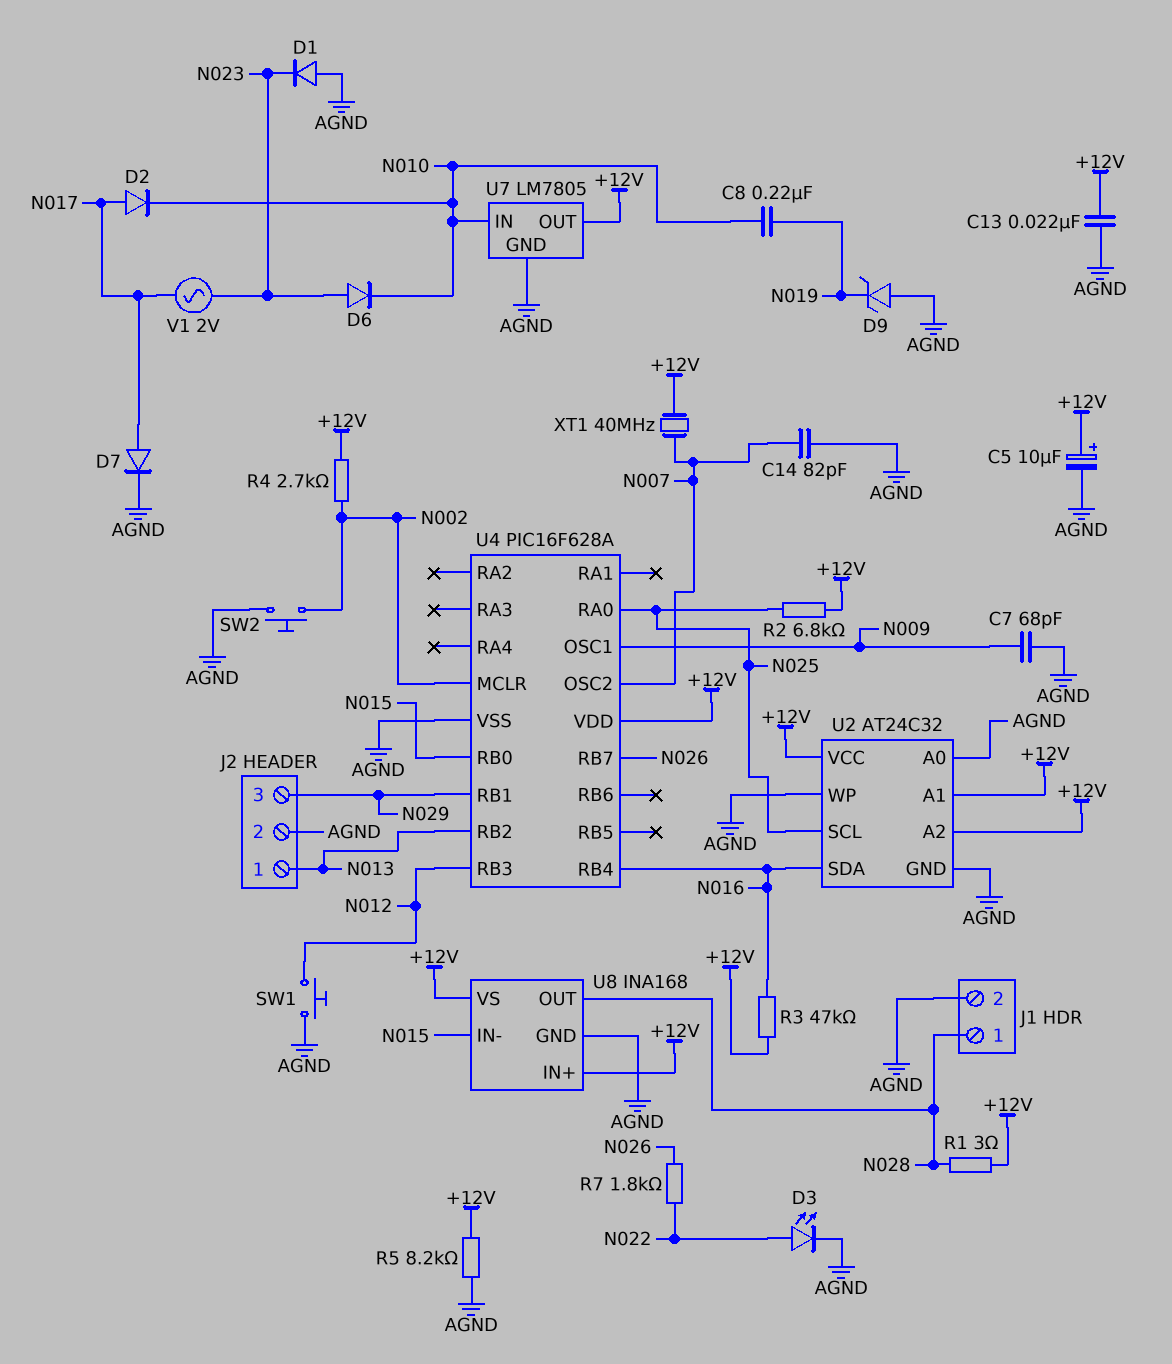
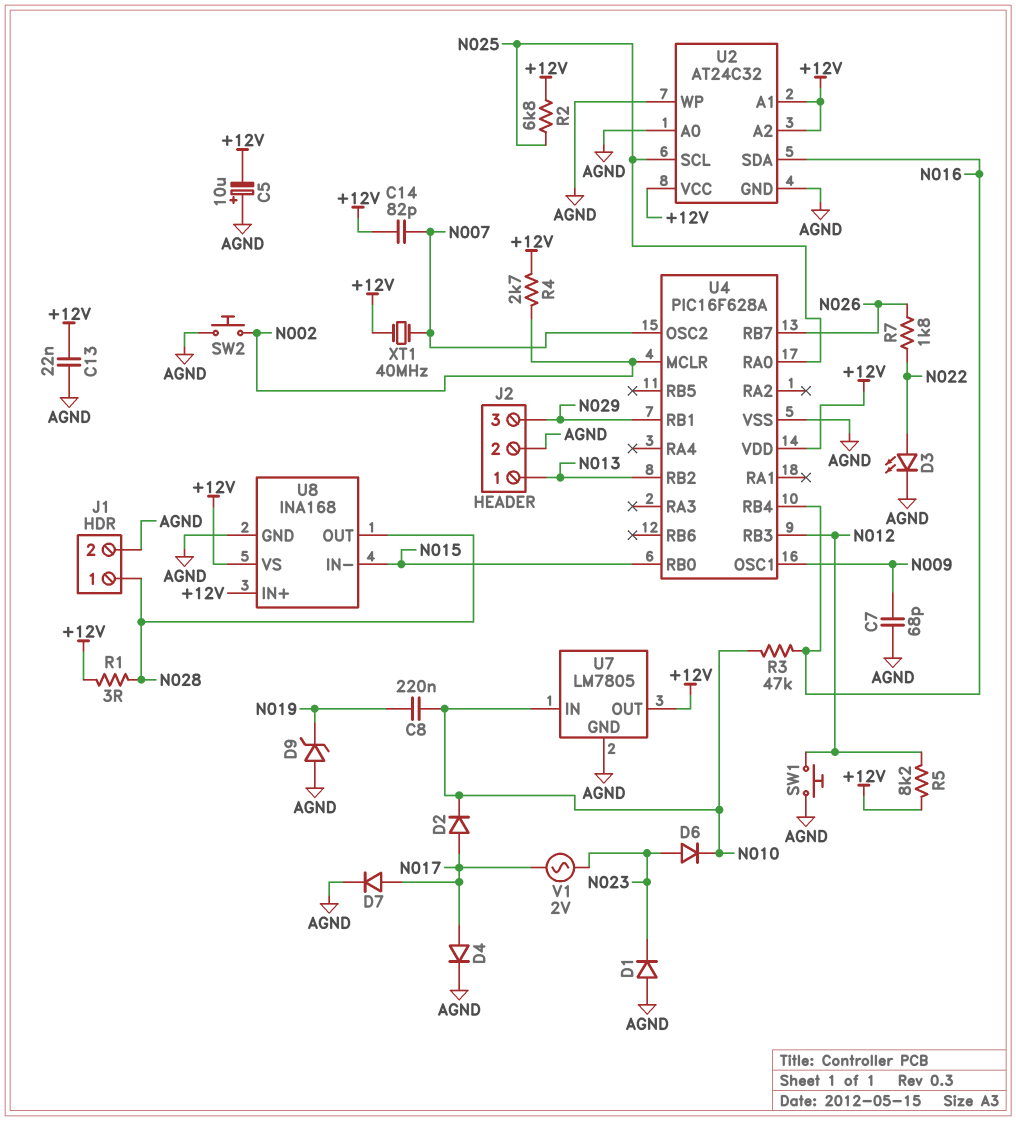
C5: 10uF (plus +12V, minus AGND) -> 10uF (plus AGND, minus +12V)
C14: 82pF (AGND, N007) -> 82pF (+12V, N007)
D4: none -> diode (A N017, K AGND)
R3: 47k (+12V, N016) -> 47k (N010, N016)
R5: 8.2k (+12V, AGND) -> 8.2k (+12V, N012)

